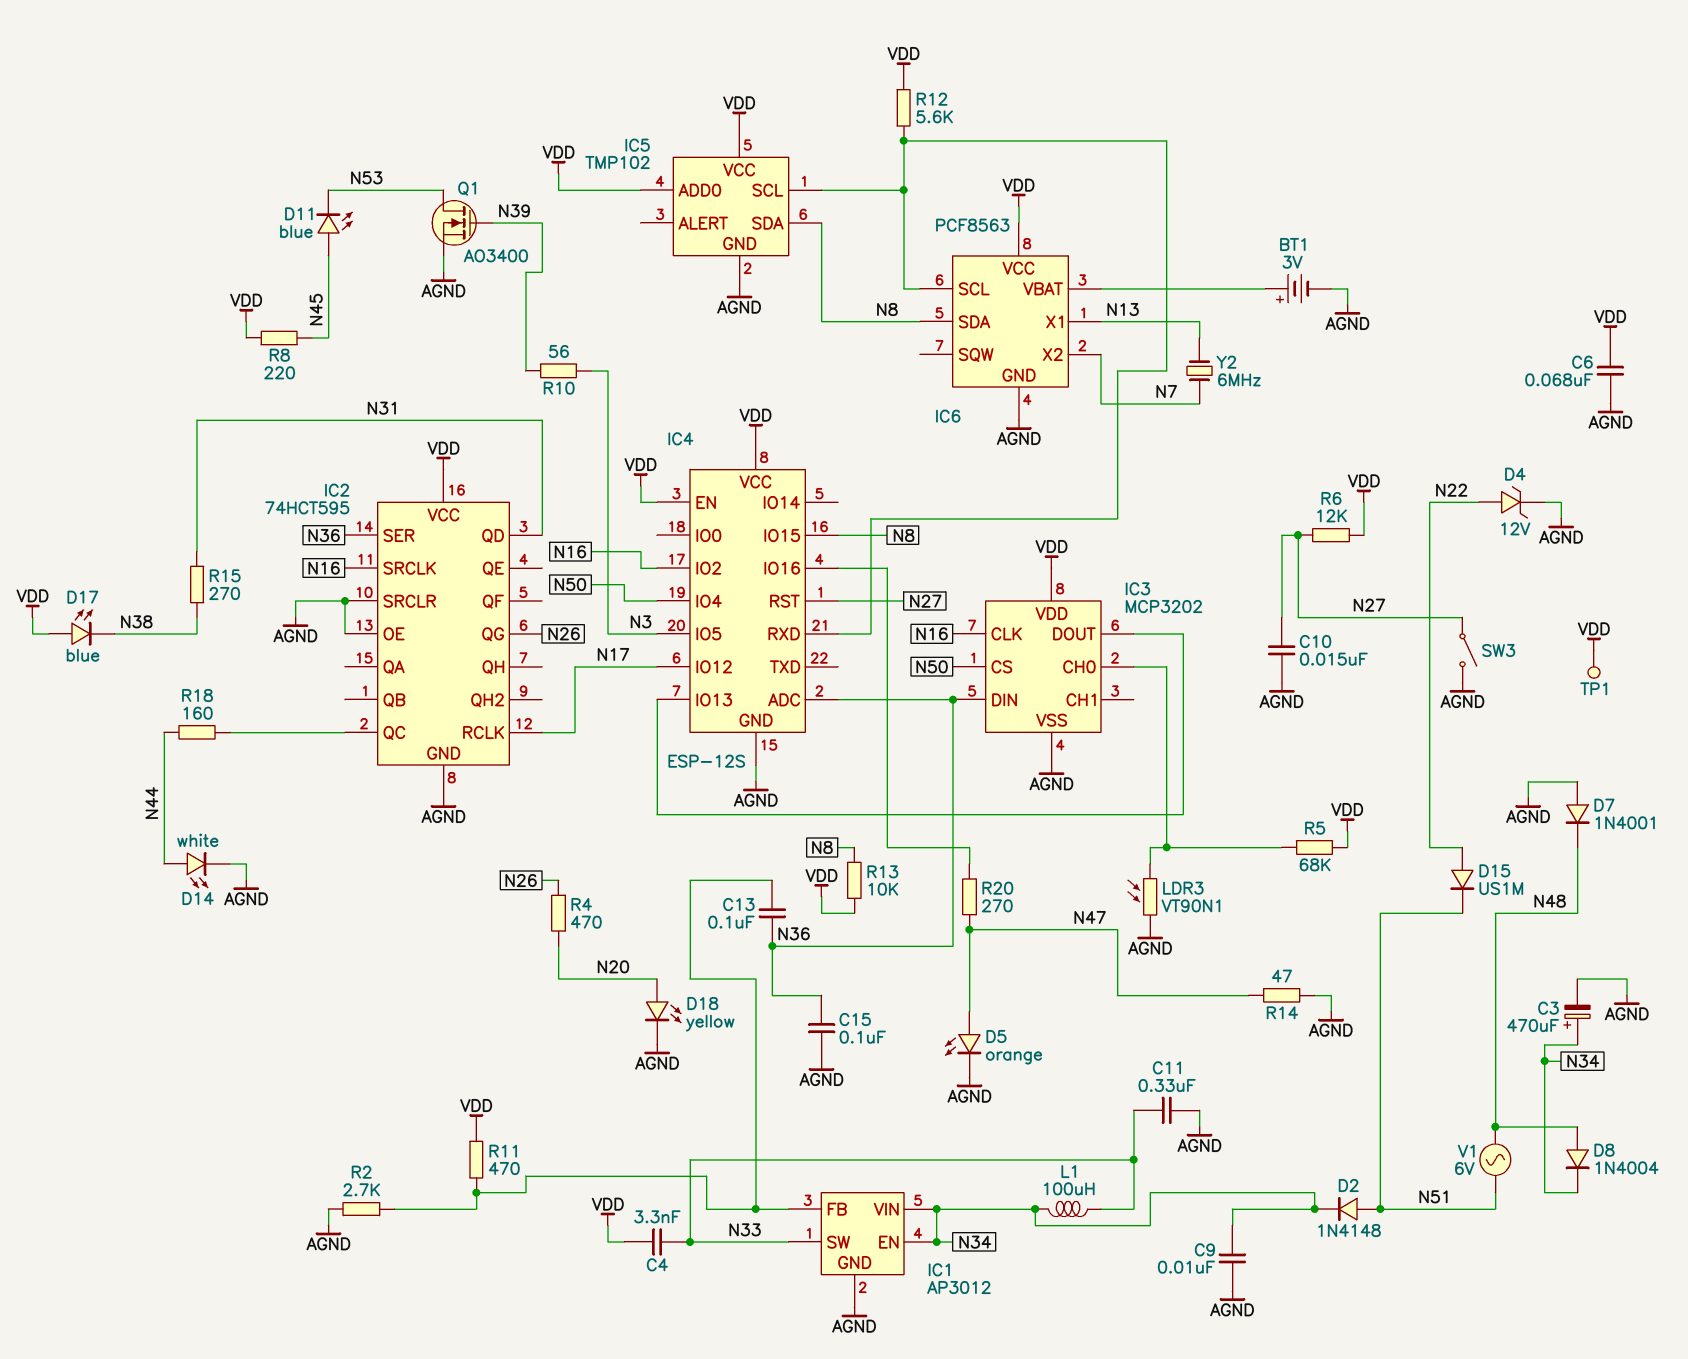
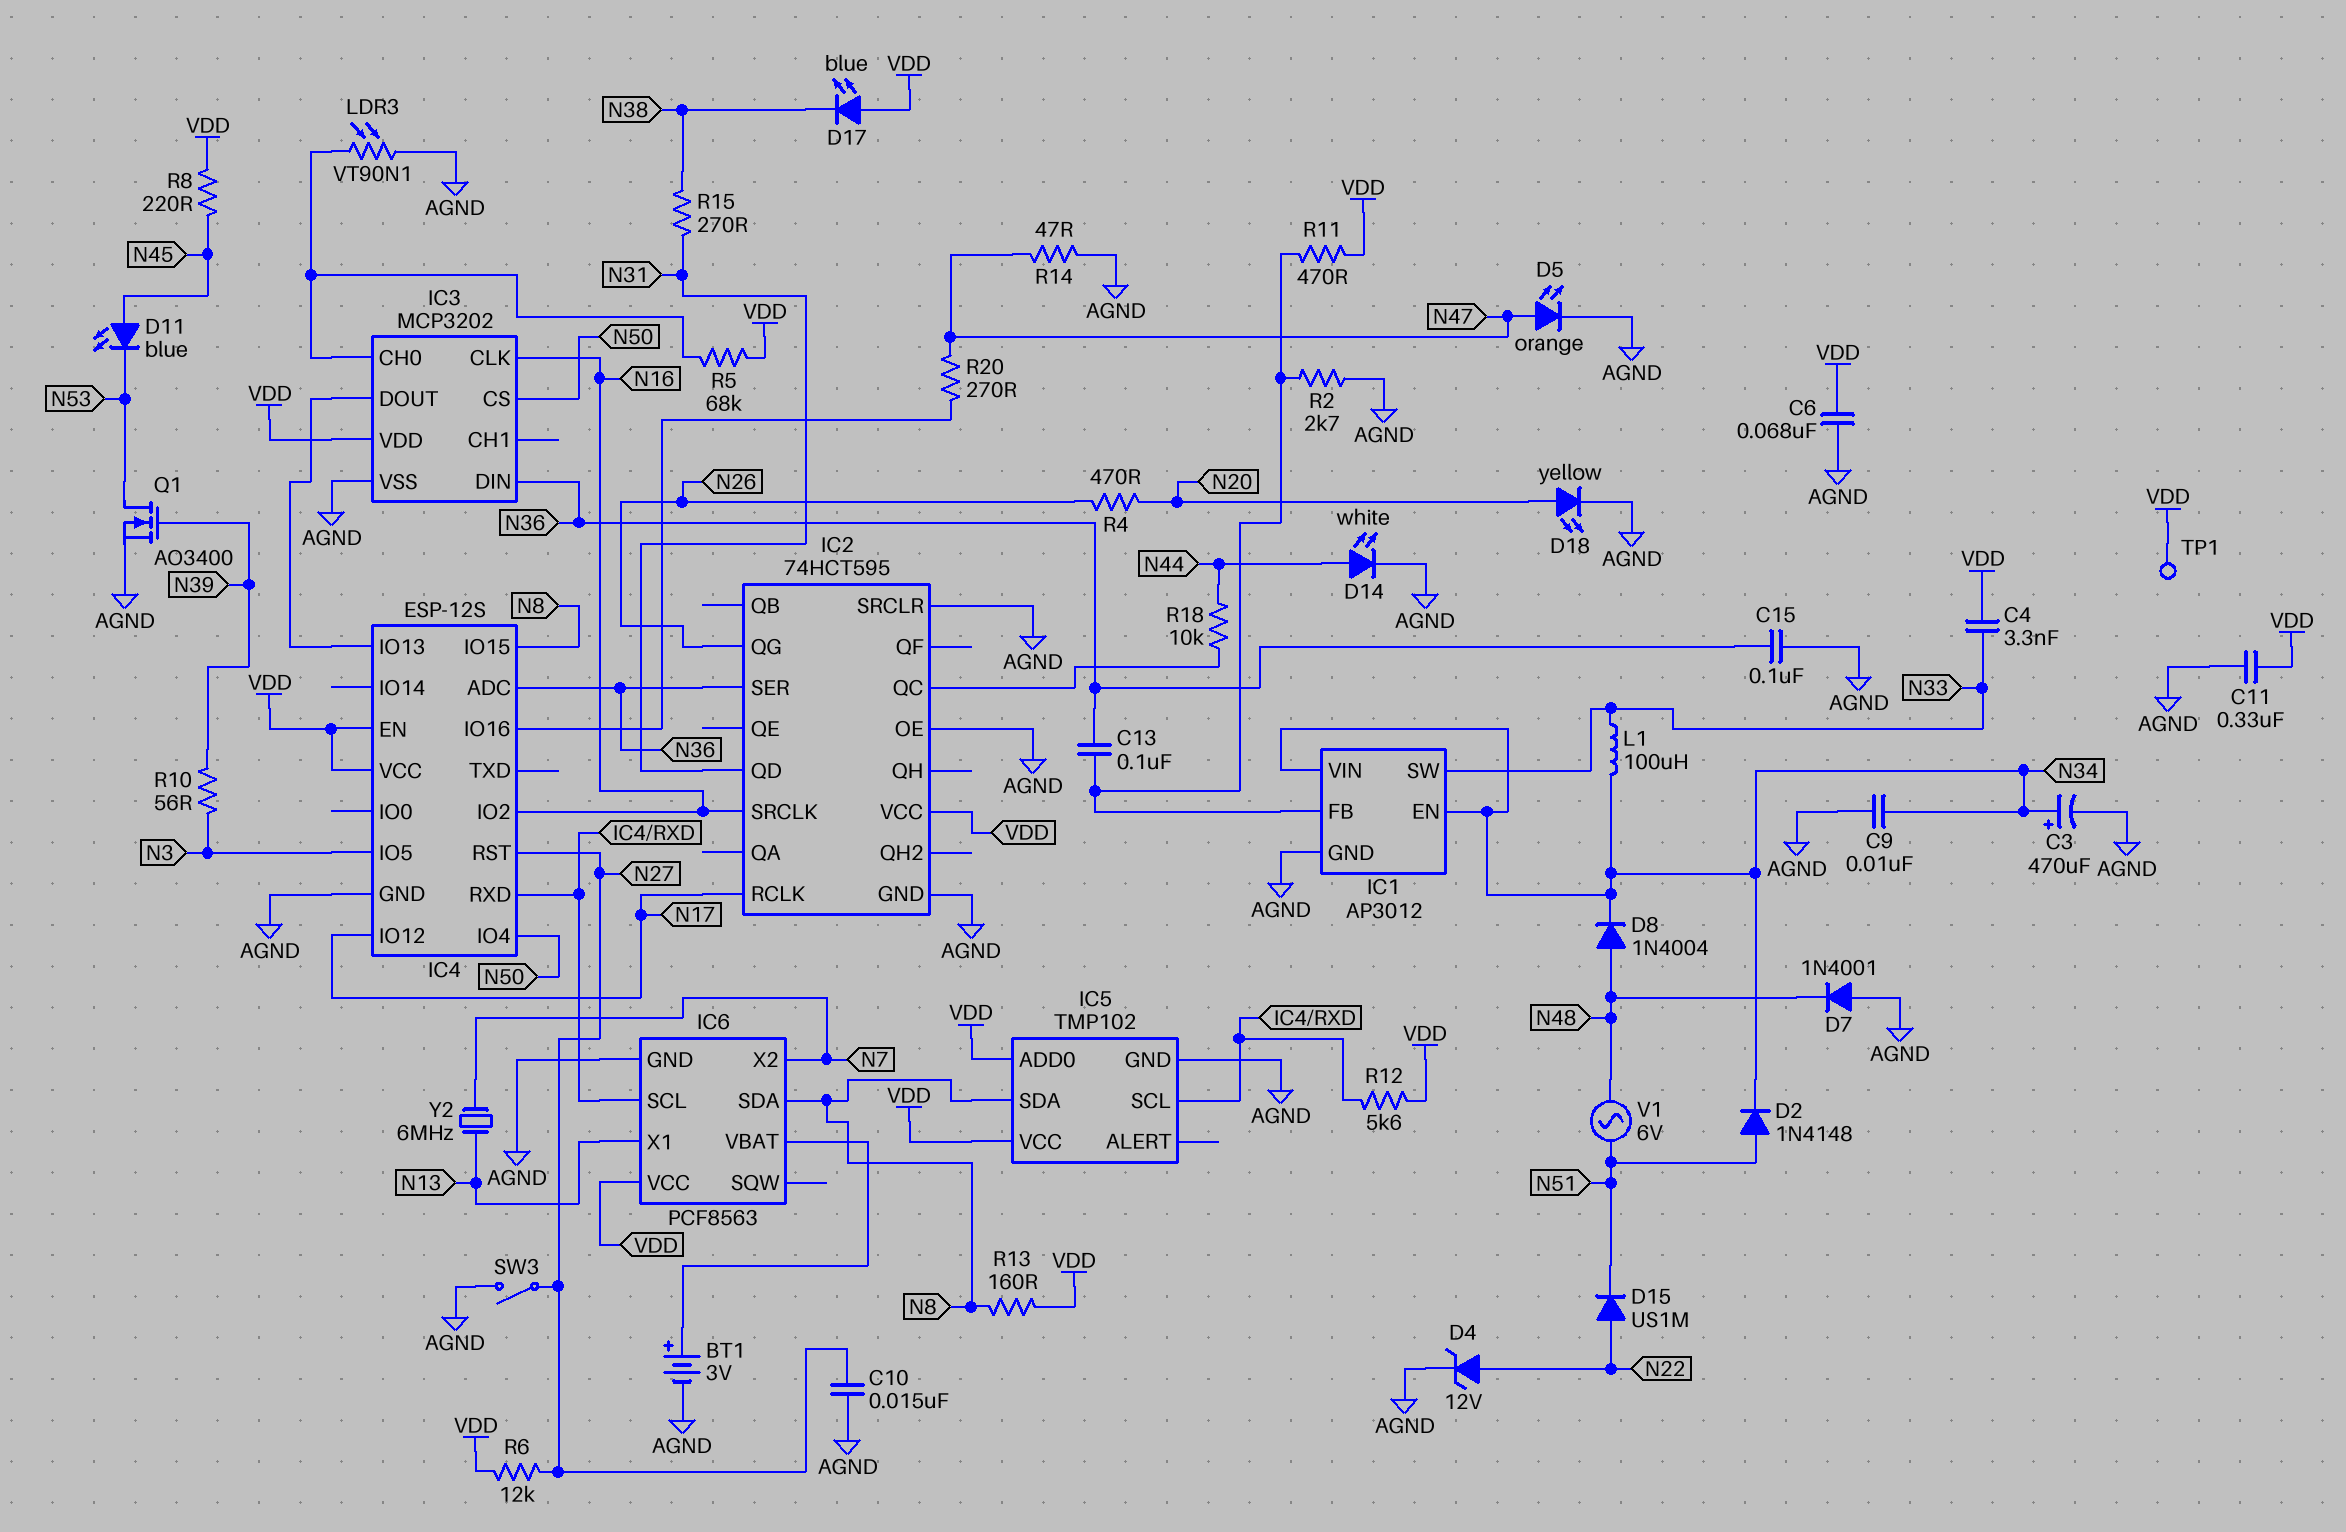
C11: 330nF (AGND, N33) -> 330nF (AGND, VDD)
R13: 10k (N8, VDD) -> 160 (N8, VDD)
R18: 160 (IC2/QC, N44) -> 10k (IC2/QC, N44)

